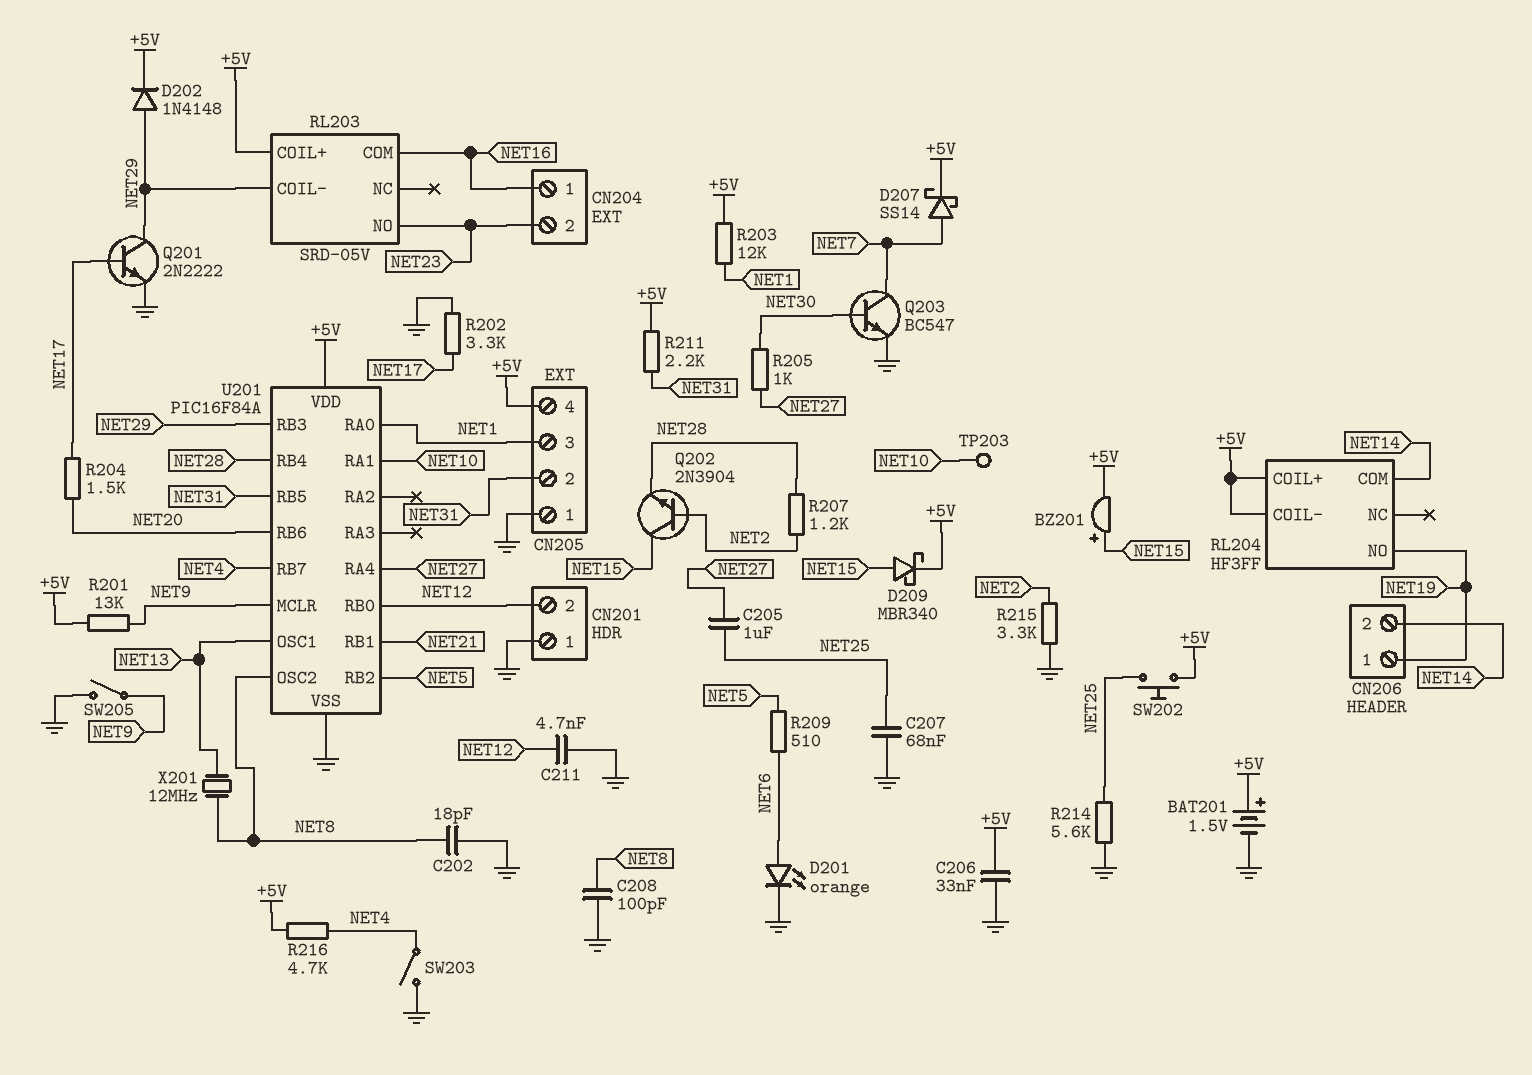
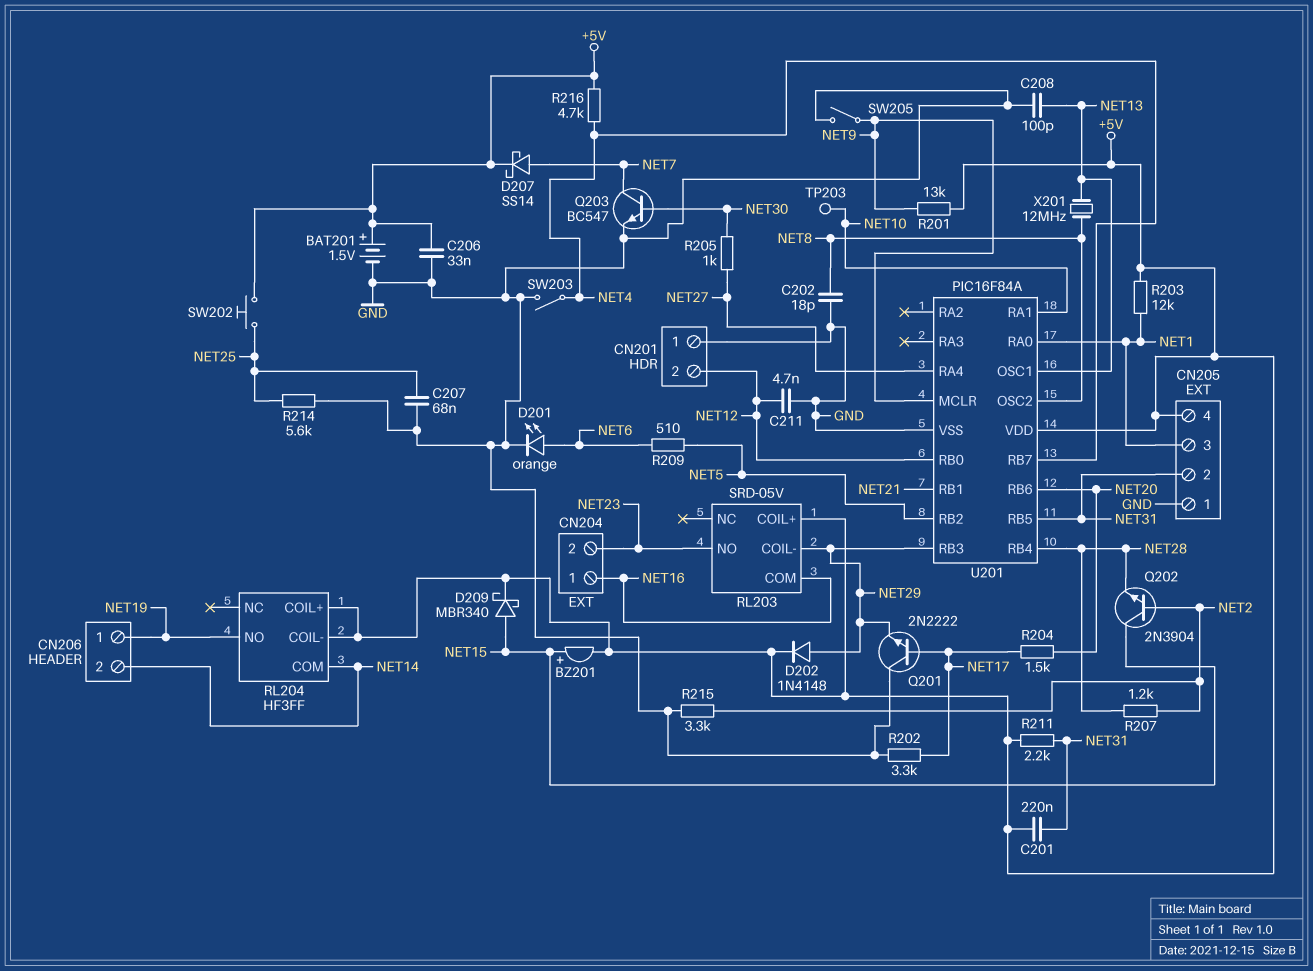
C201: none -> 220nF (+5V, NET31)
C205: 1uF (NET25, NET27) -> none
C208: 100pF (GND, NET8) -> 100pF (GND, NET13)
Q201: NPN 2N2222 (B NET17, C NET29, E GND) -> NPN 2N2222 (B NET17, C GND, E NET29)

